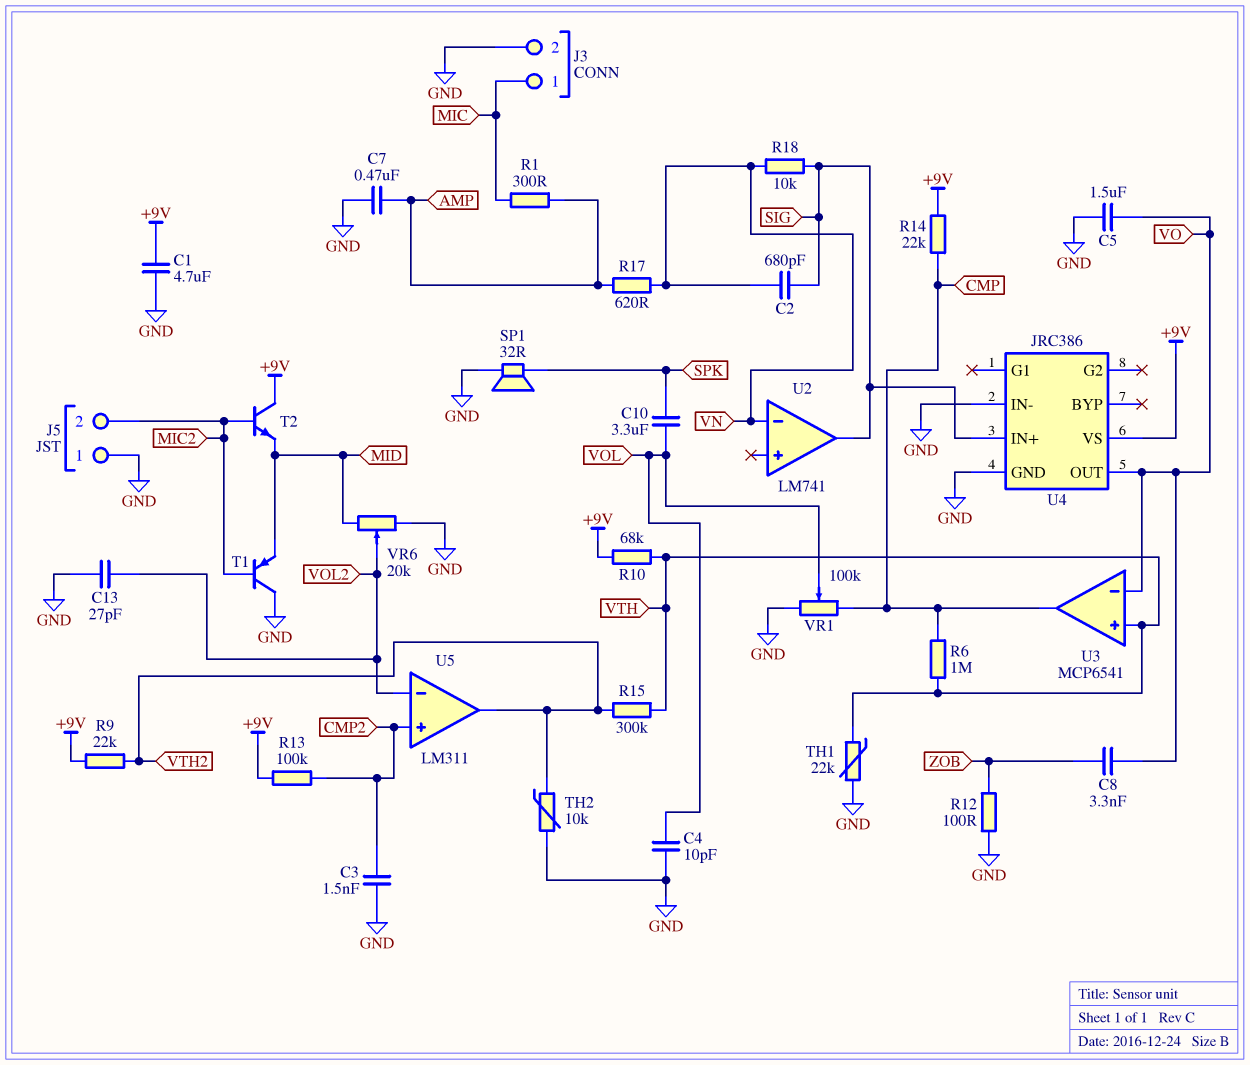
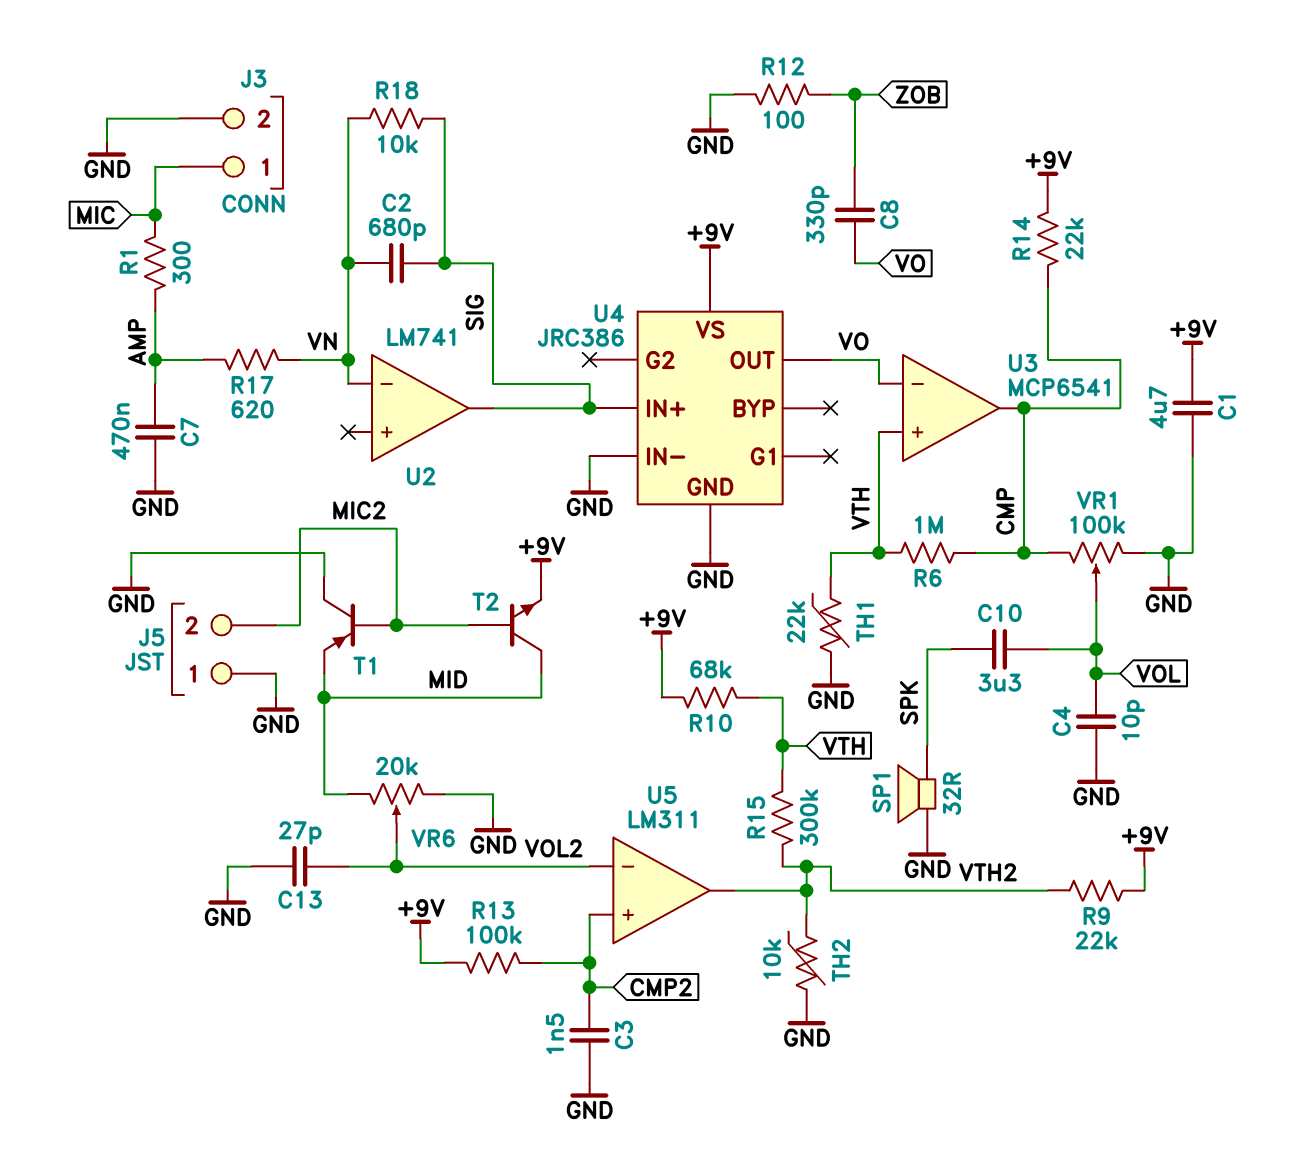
C5: 1.5uF (GND, VO) -> none
C8: 3.3nF (VO, ZOB) -> 330pF (VO, ZOB)
T2: NPN (B MIC2, C +9V, E MID) -> NPN (B MIC2, C MID, E +9V)

